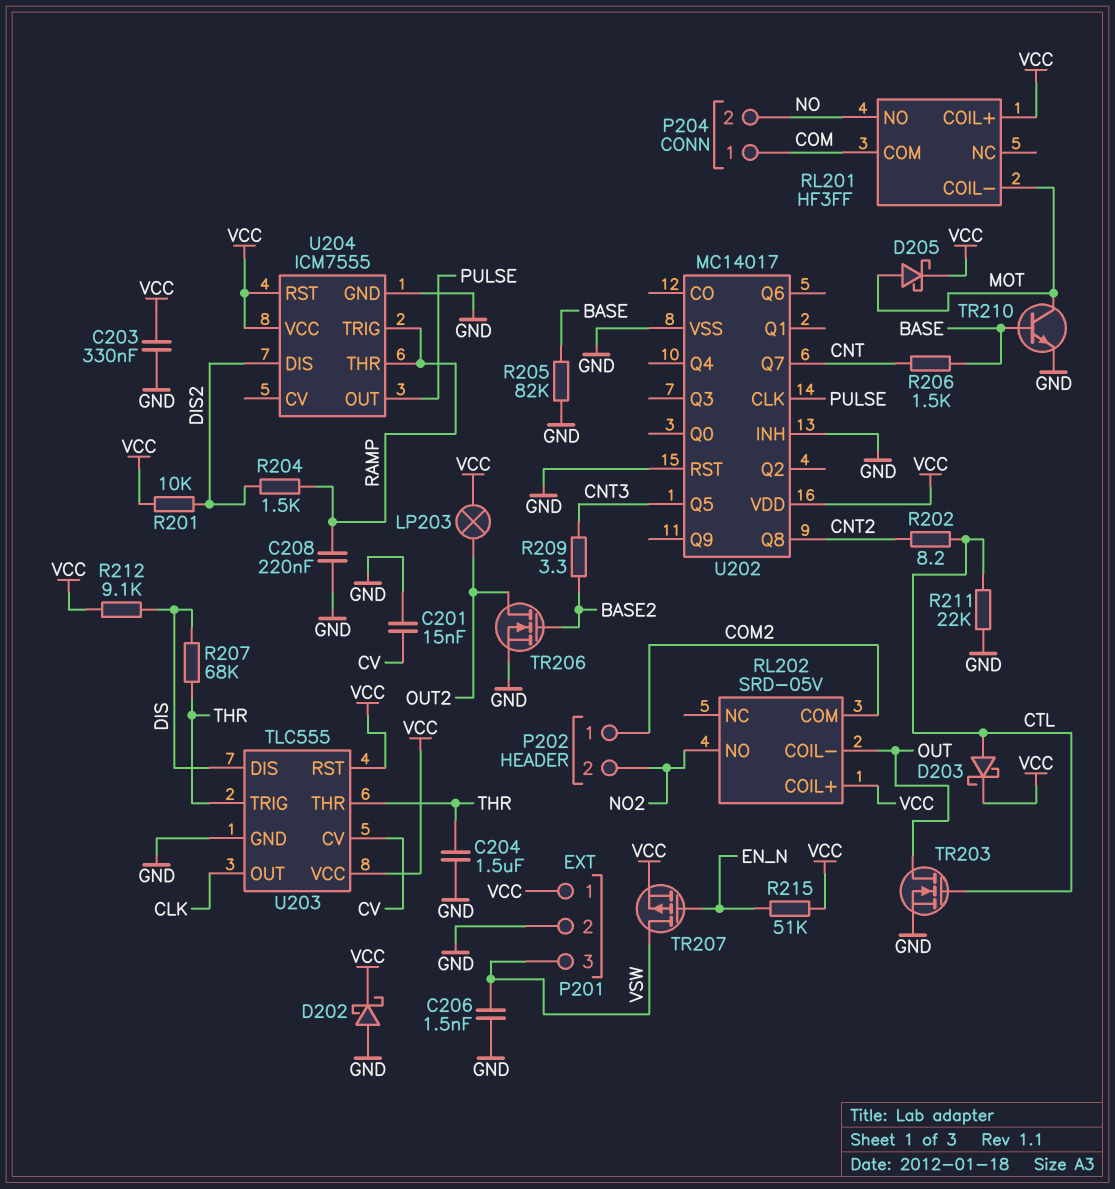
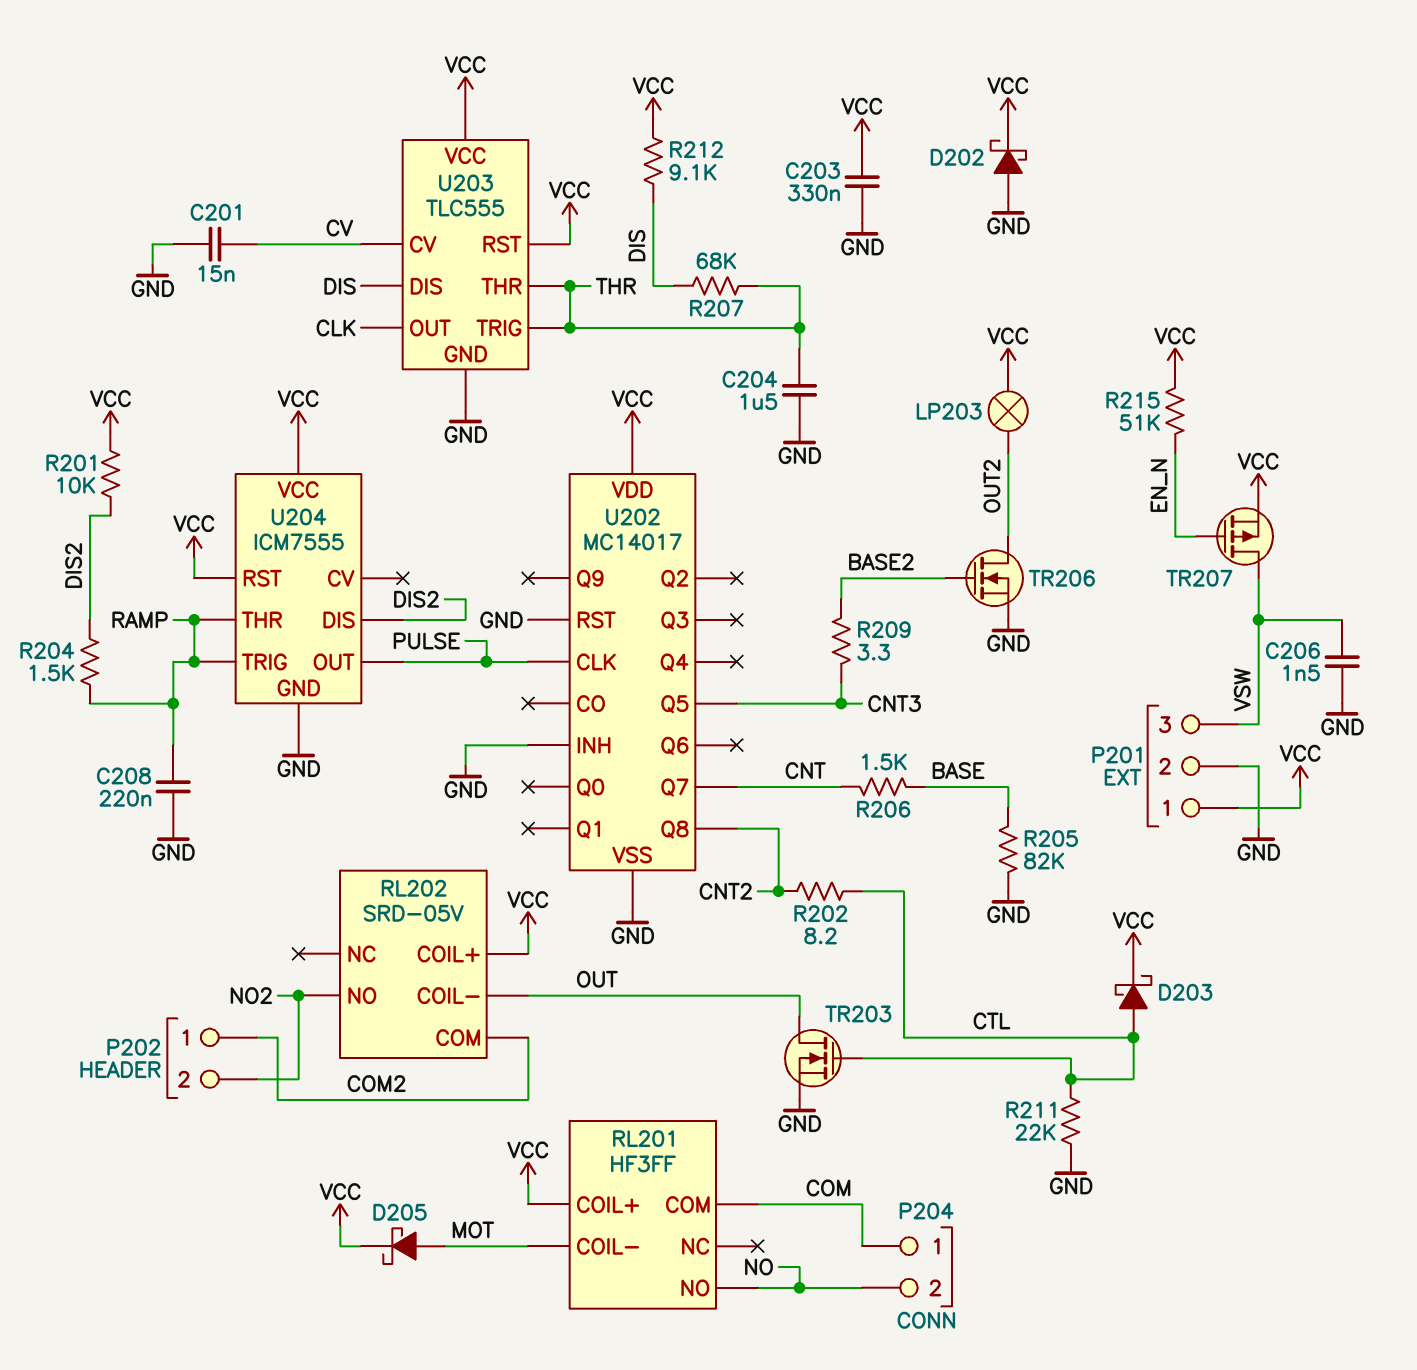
TR210: NPN (B BASE, C MOT, E GND) -> none

